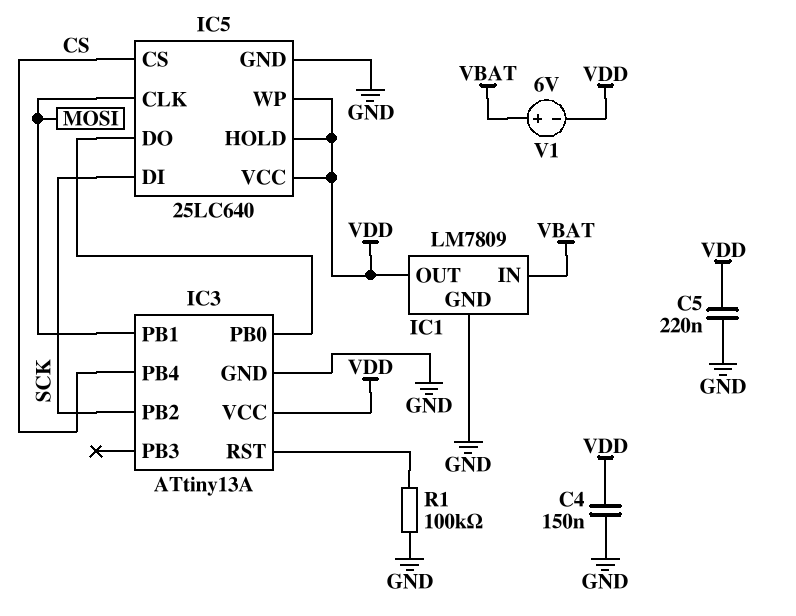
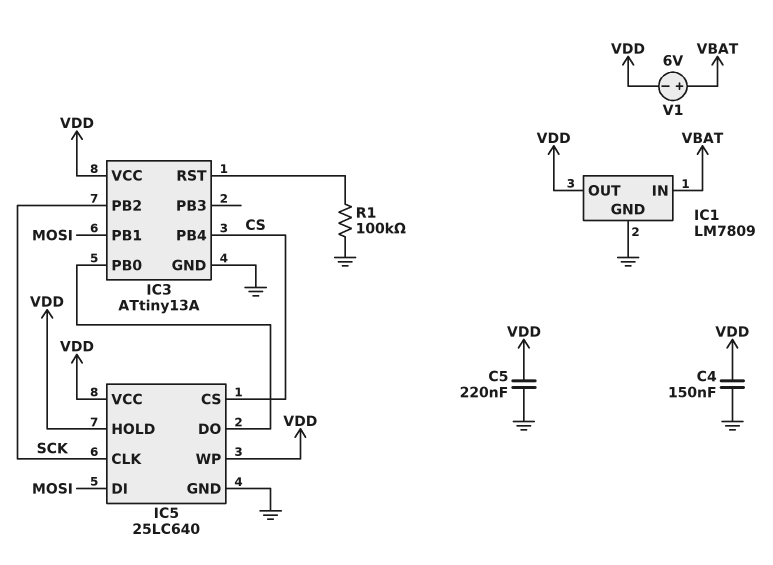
IC5 pin CLK: MOSI -> SCK
IC5 pin DI: SCK -> MOSI

